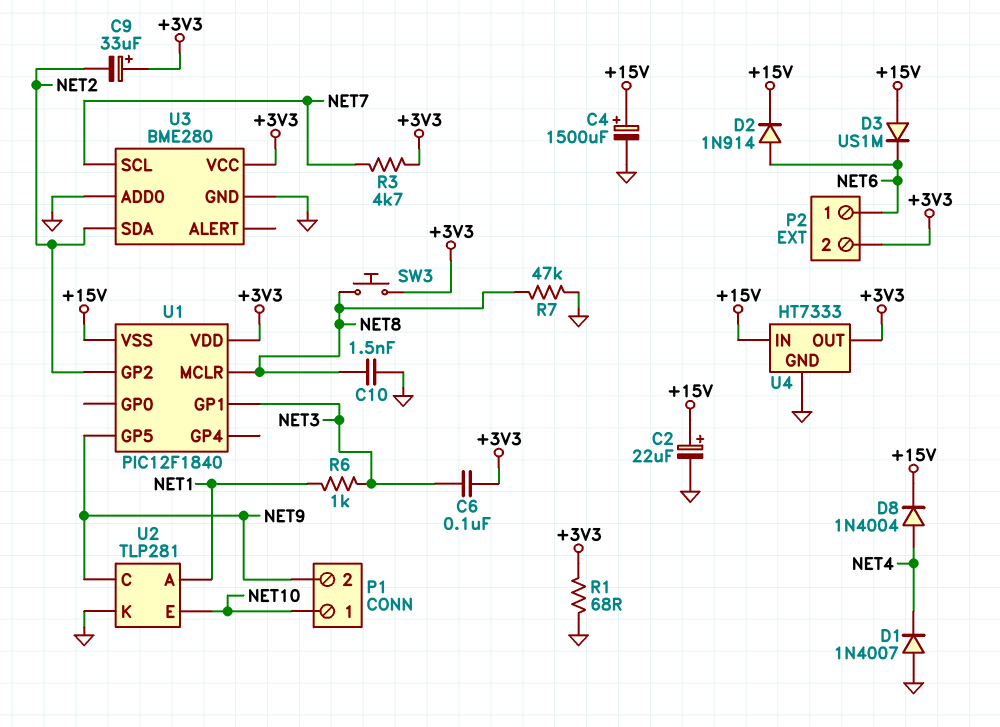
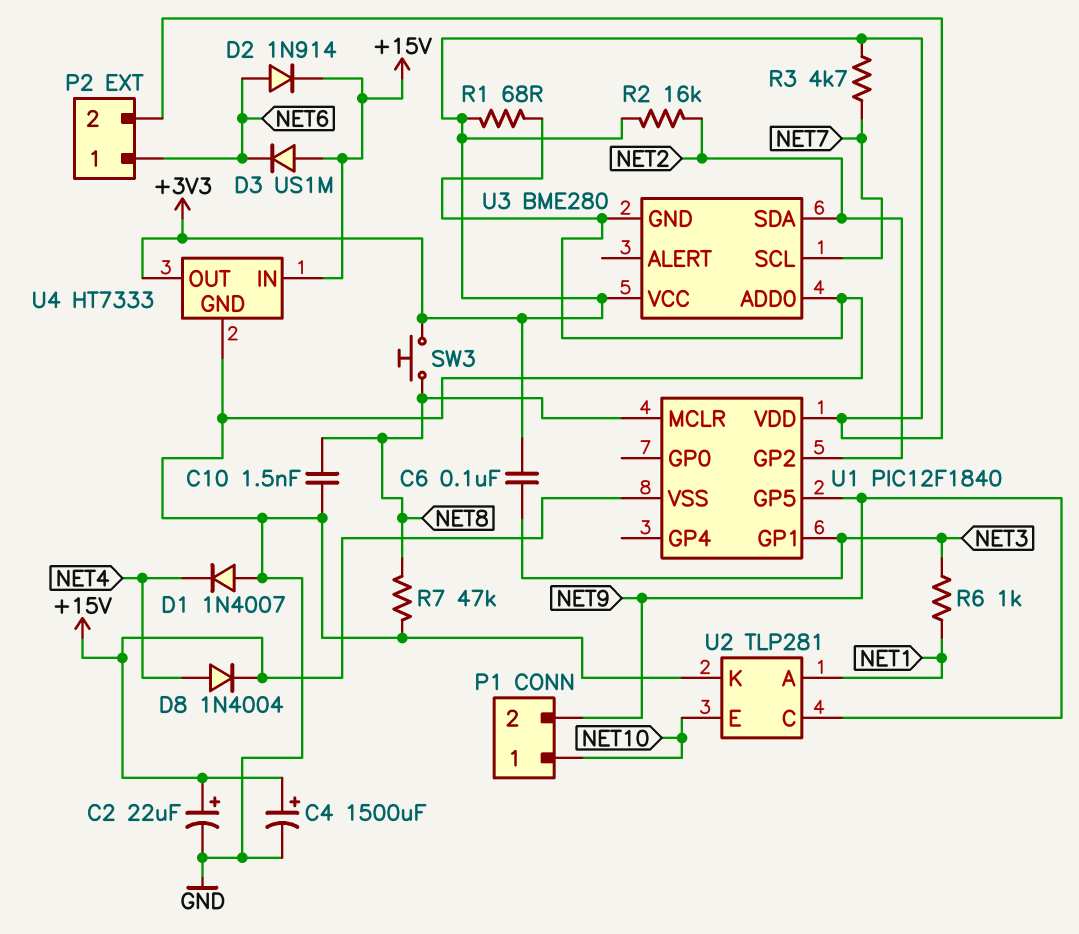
C9: 33uF (plus +3V3, minus NET2) -> none
R2: none -> 16k (+3V3, NET2)

